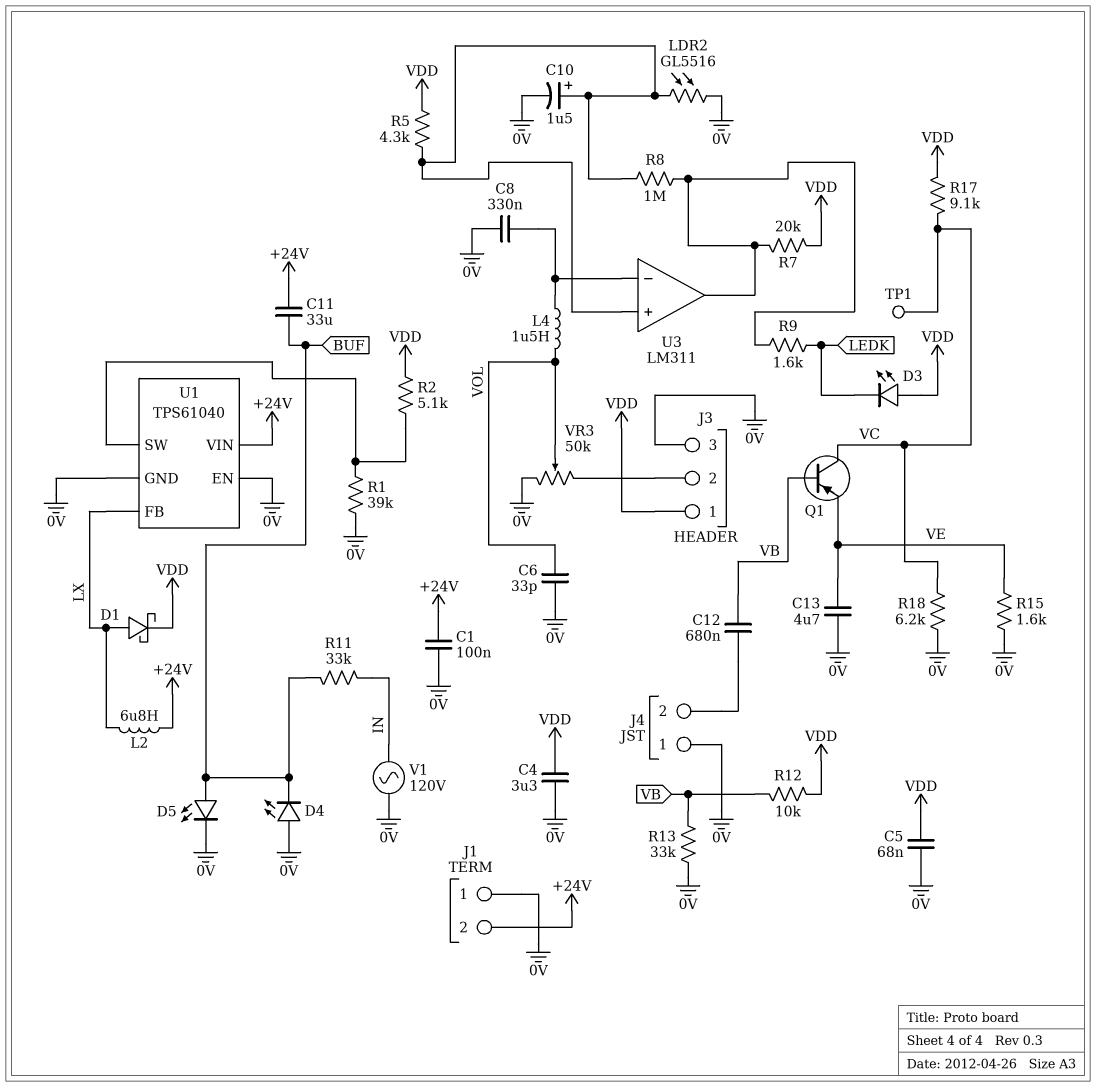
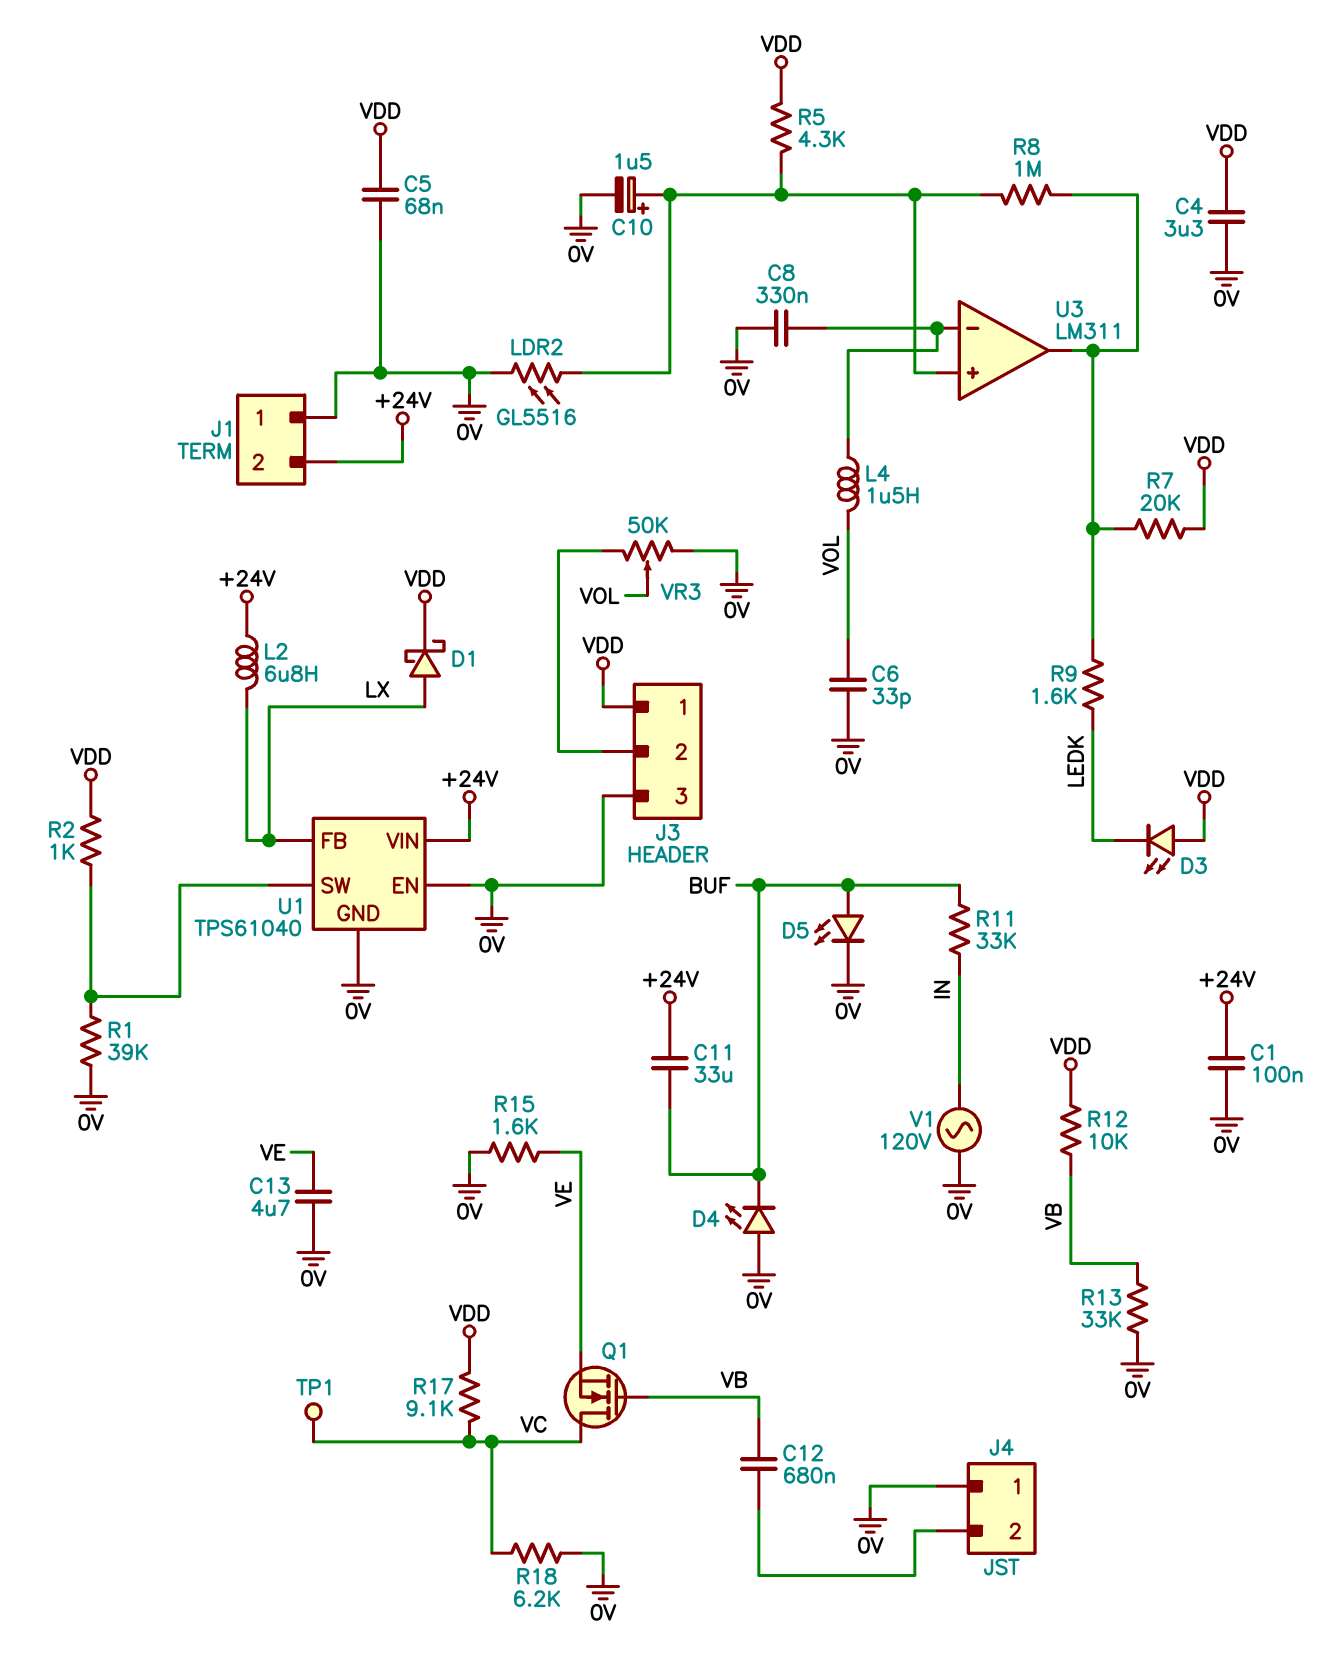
Q1: PNP (B VB, C VC, E VE) -> NMOS (G VB, D VC, S VE)
R2: 5.1k (U1/SW, VDD) -> 1k (U1/SW, VDD)

